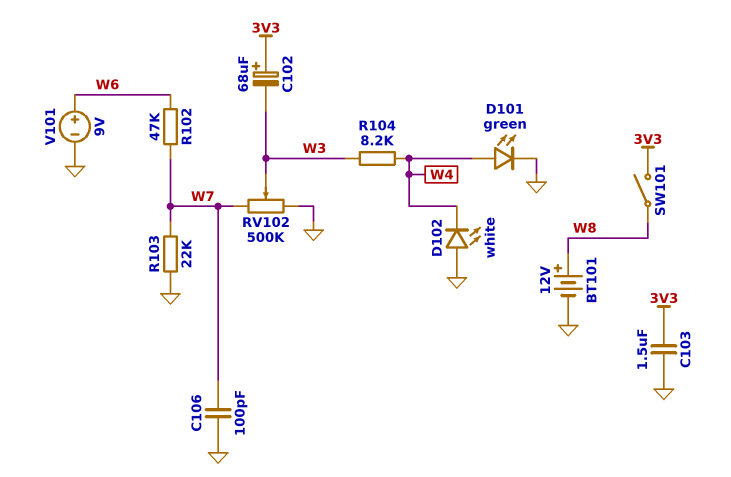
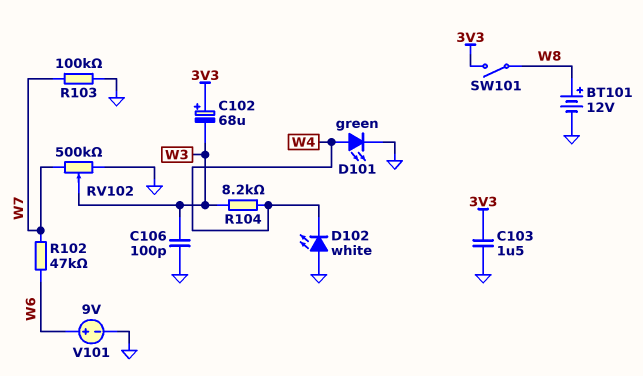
C106: 100pF (GND, W7) -> 100pF (GND, W3)
R103: 22k (GND, W7) -> 100k (GND, W7)

